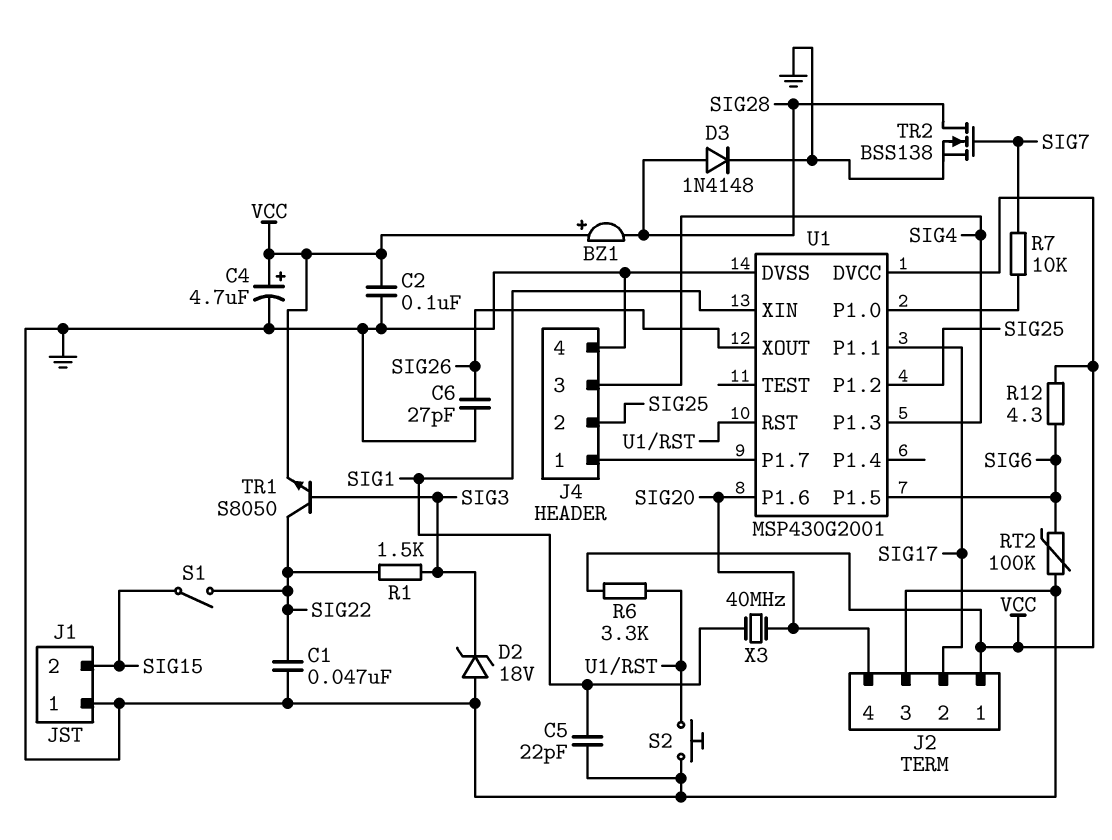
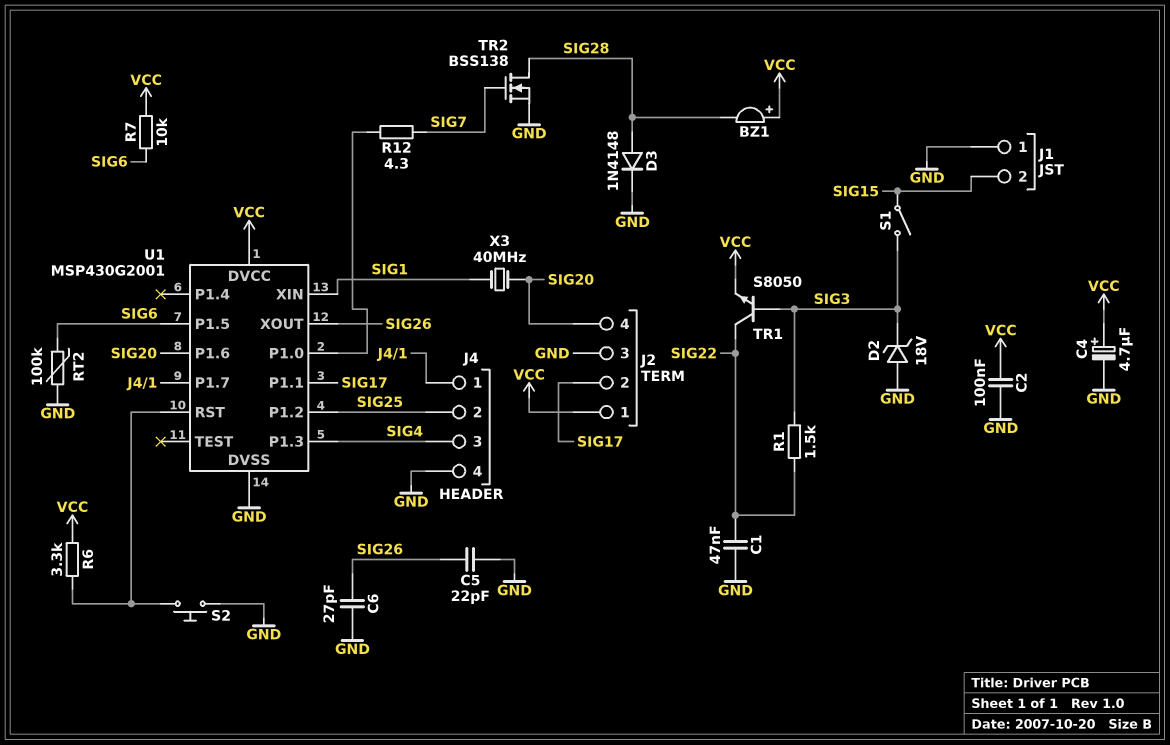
C5: 22pF (GND, SIG1) -> 22pF (GND, SIG26)
R7: 10k (SIG7, U1/P1.0) -> 10k (SIG6, VCC)
R12: 4.3 (SIG6, VCC) -> 4.3 (SIG7, U1/P1.0)
S1: switch (SIG15, SIG22) -> switch (SIG3, SIG15)

